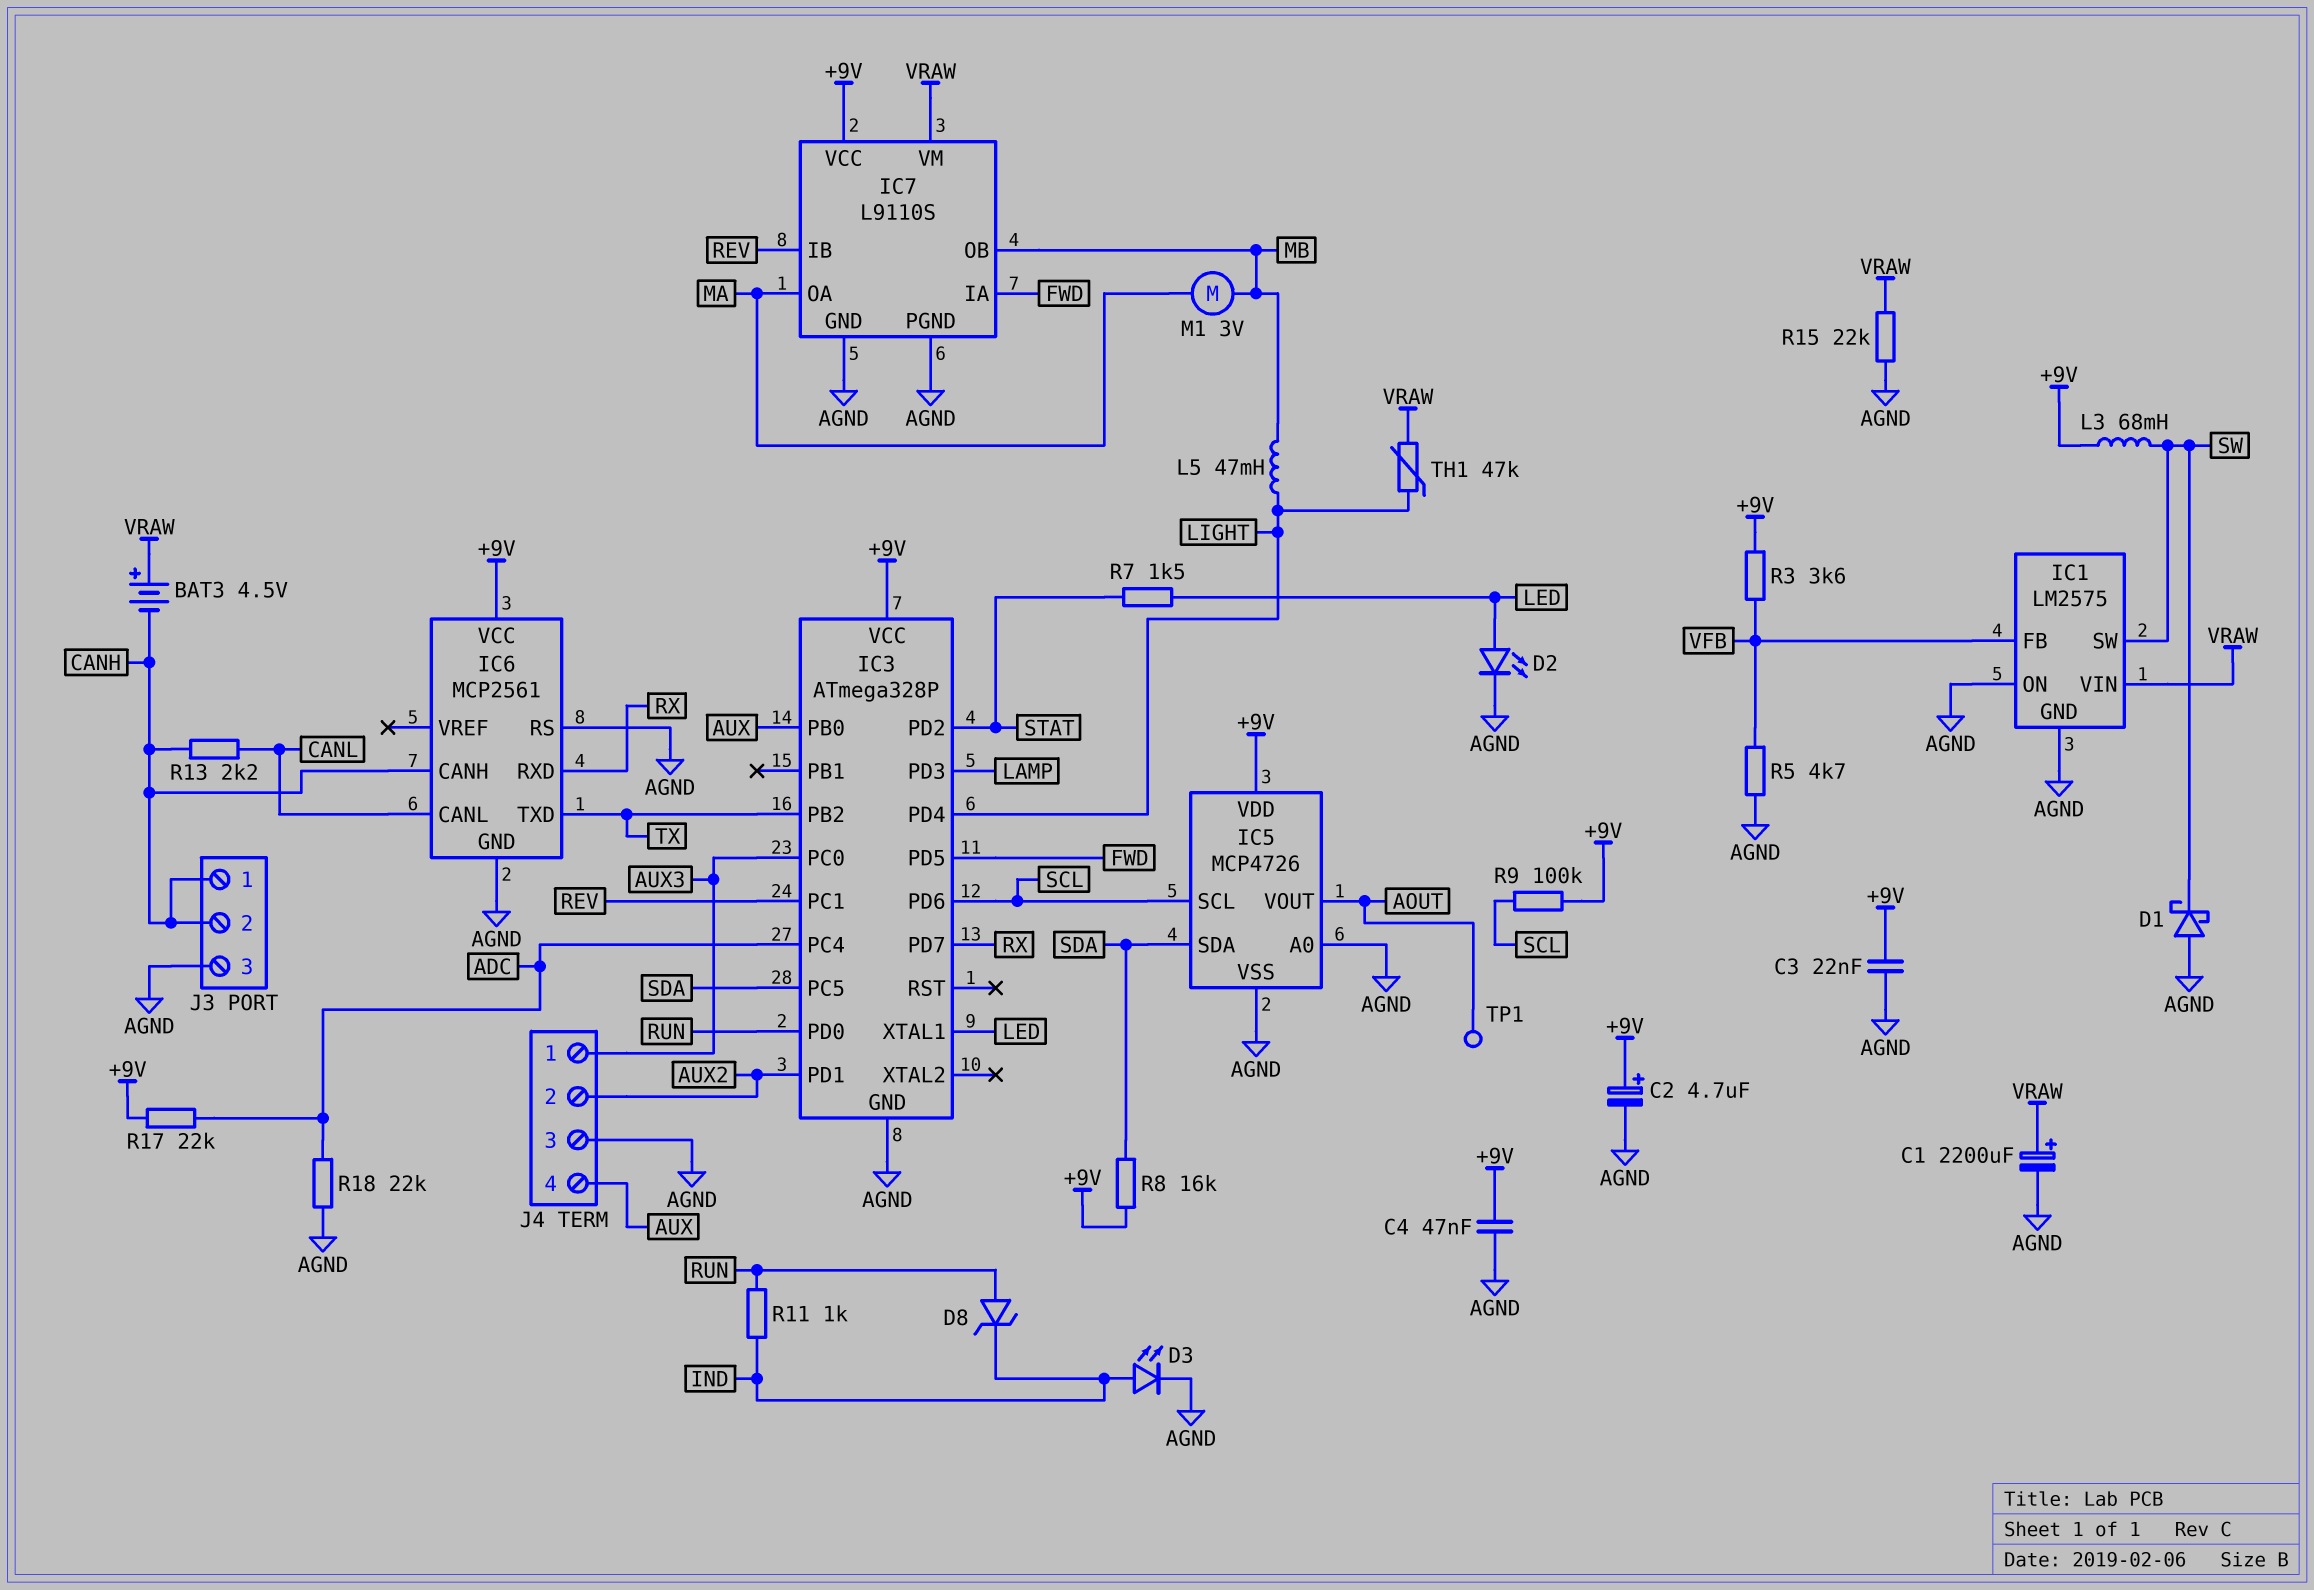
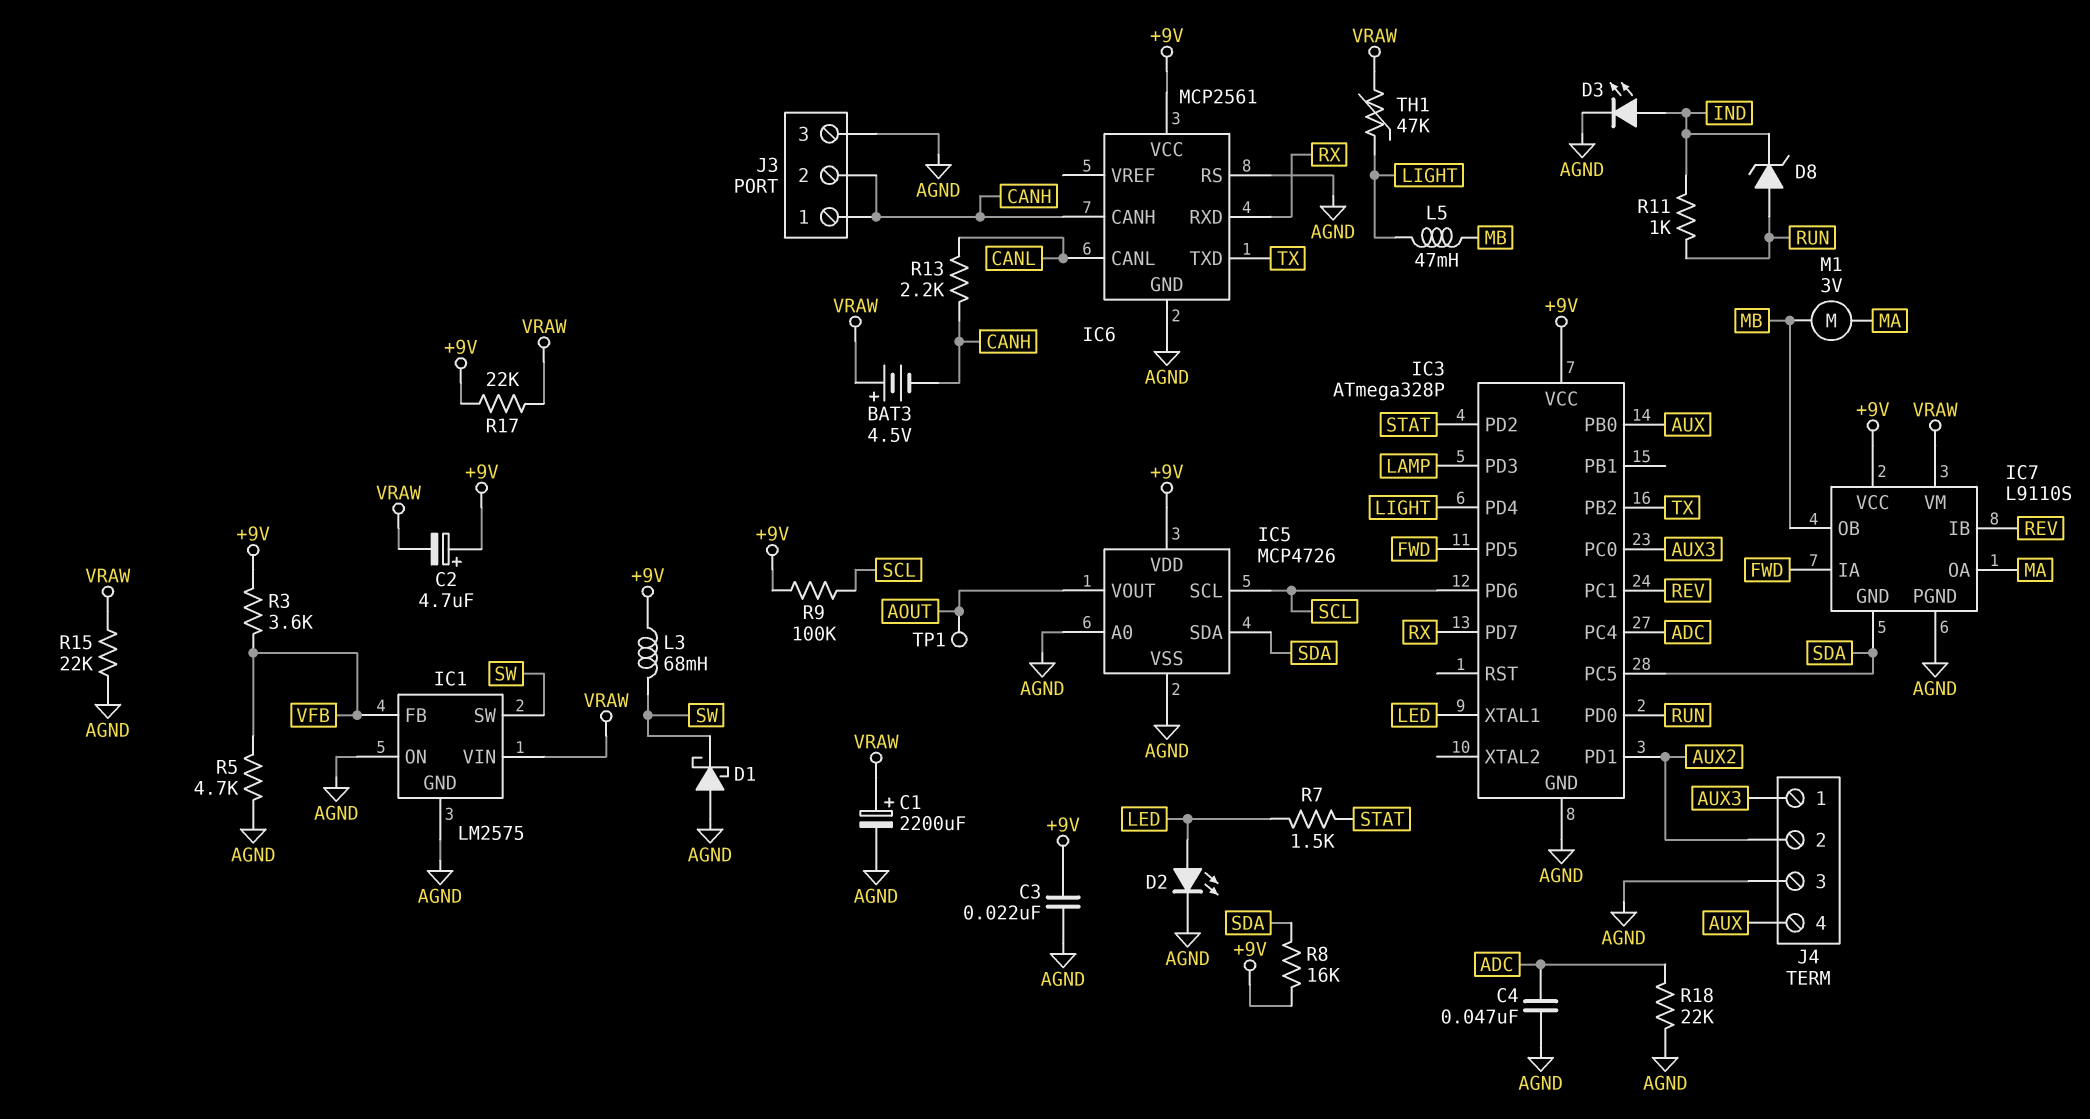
C2: 4.7uF (plus +9V, minus AGND) -> 4.7uF (plus +9V, minus VRAW)
C4: 47nF (+9V, AGND) -> 47nF (ADC, AGND)
IC7 pin GND: AGND -> SDA
R17: 22k (+9V, ADC) -> 22k (+9V, VRAW)

